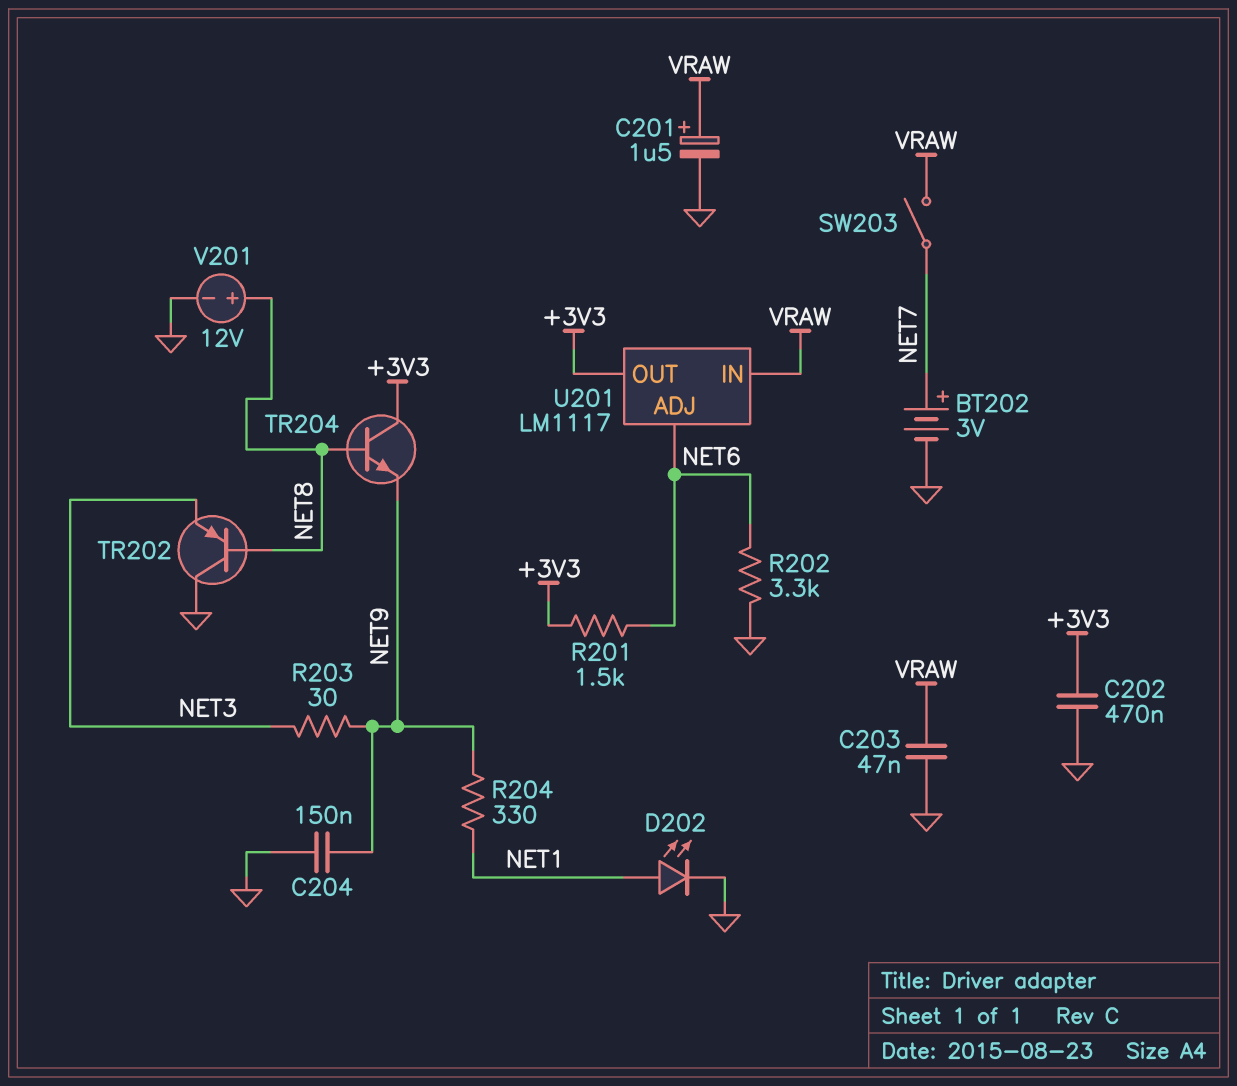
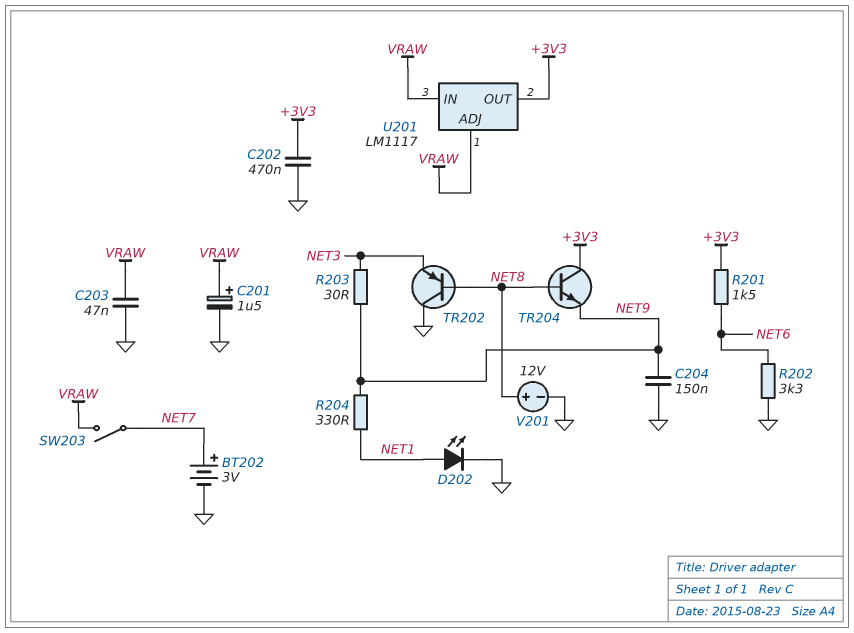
U201 pin ADJ: NET6 -> VRAW

